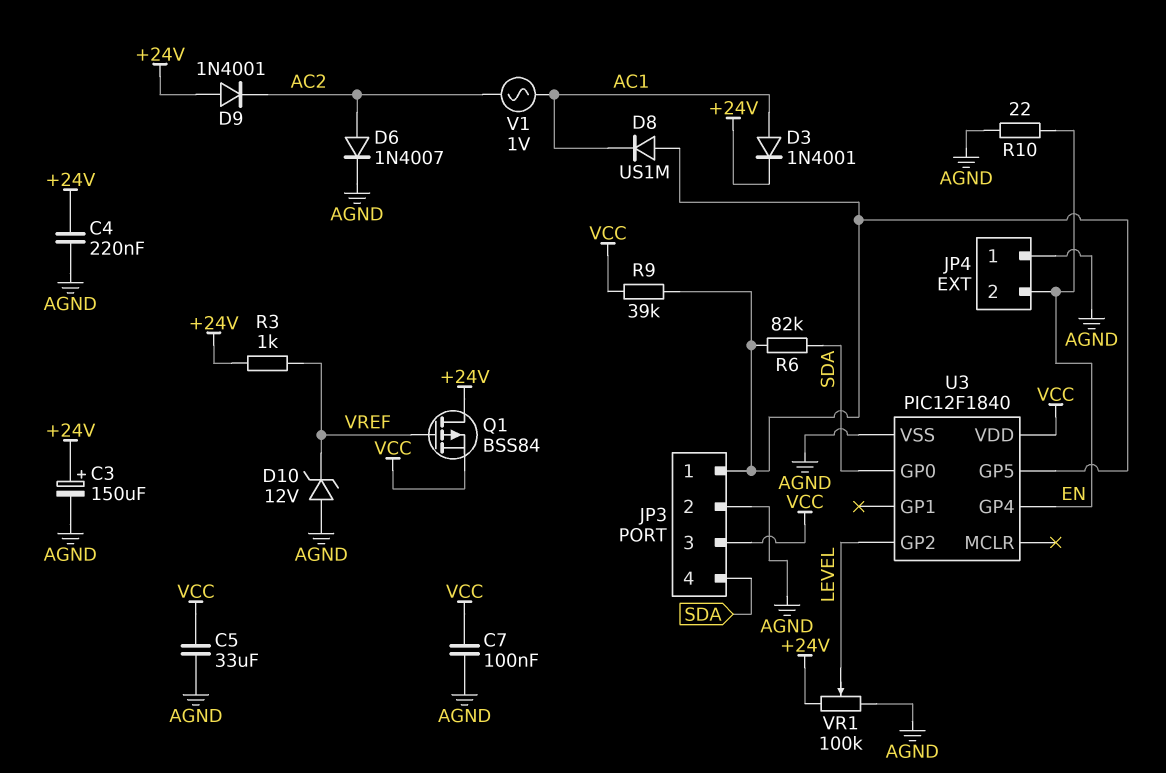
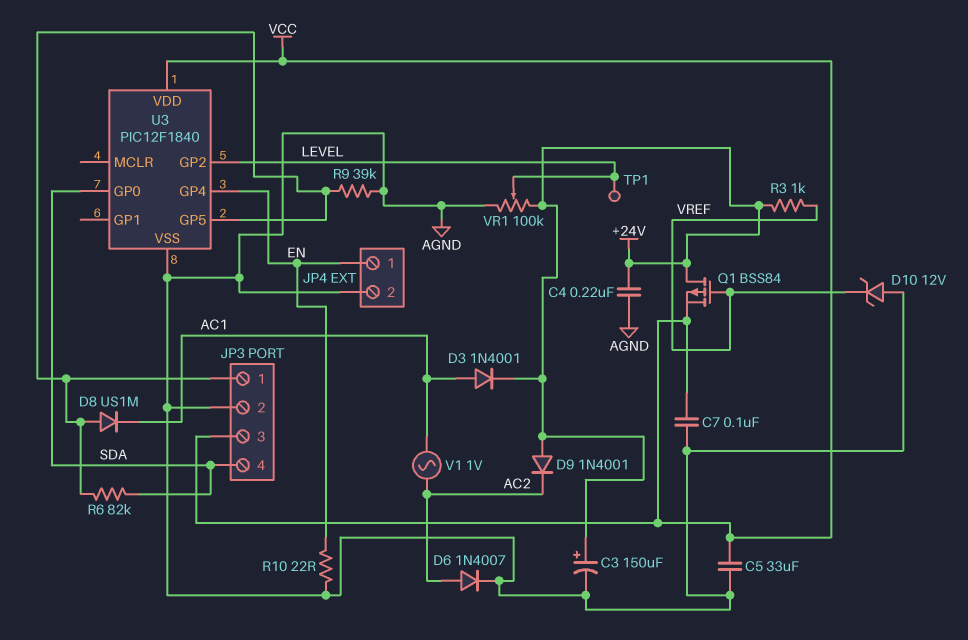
JP4 pin 1: AGND -> EN
JP4 pin 2: EN -> AGND
R9: 39k (JP3/1, VCC) -> 39k (AGND, JP3/1)
TP1: none -> test point (LEVEL)

